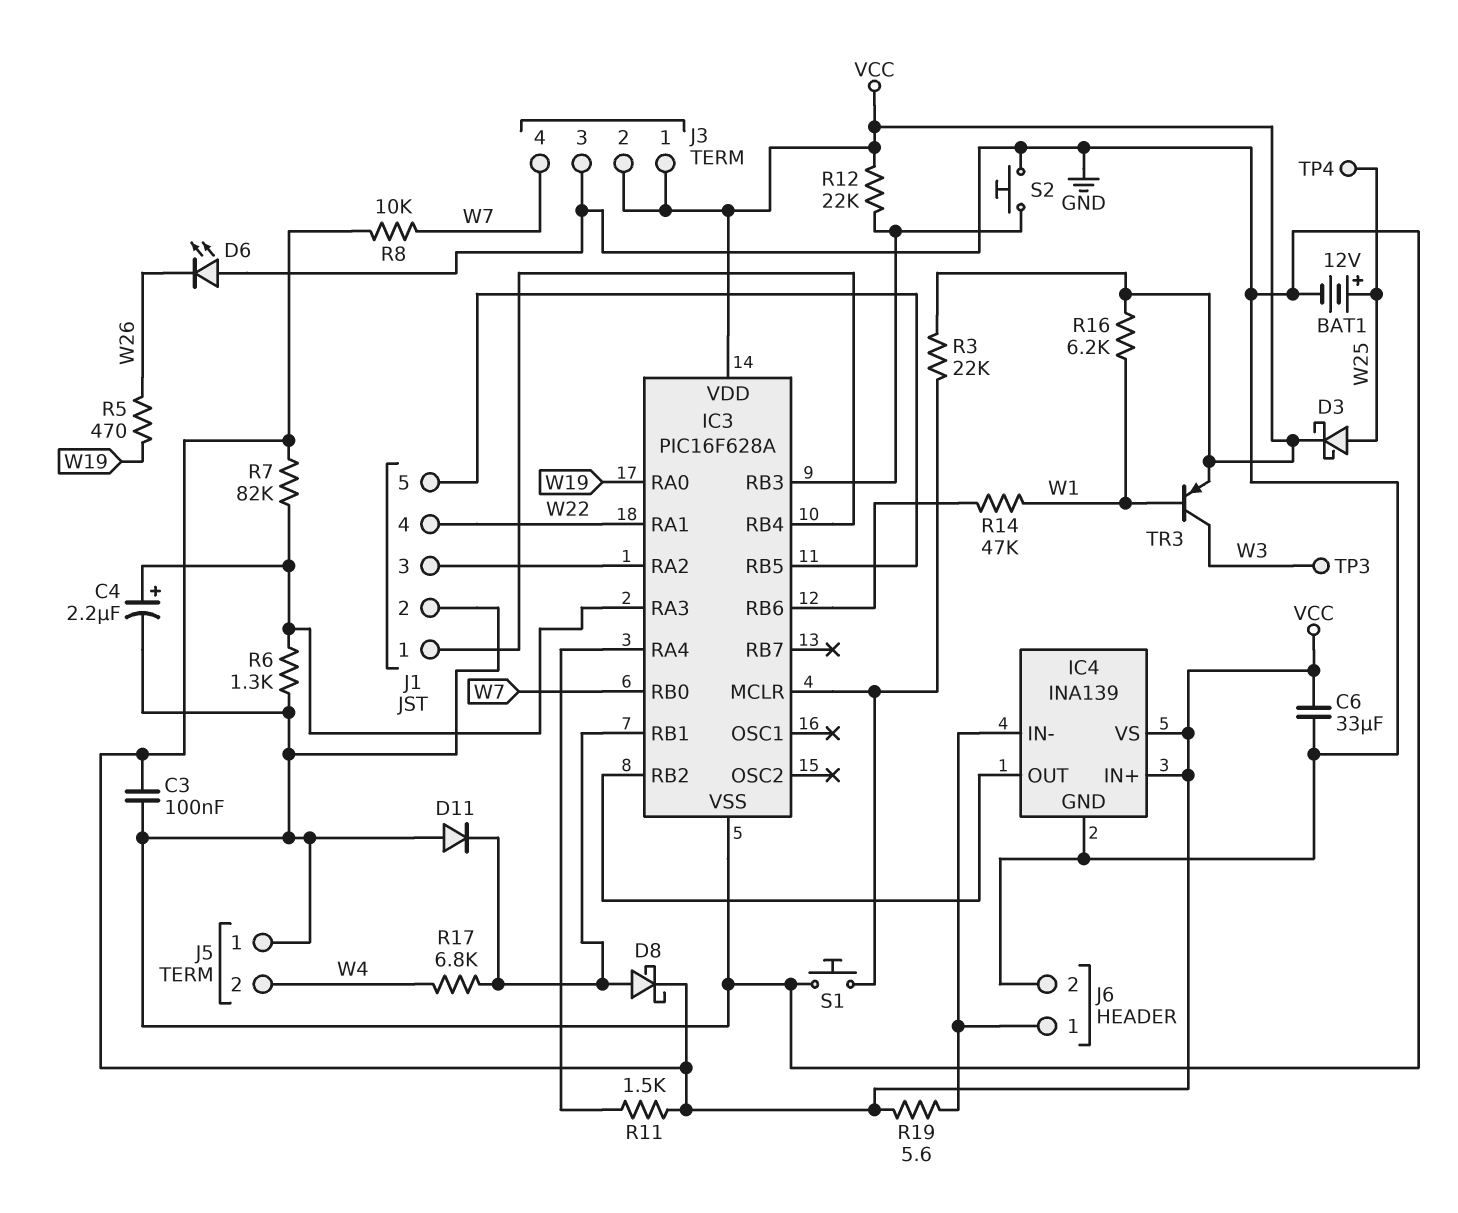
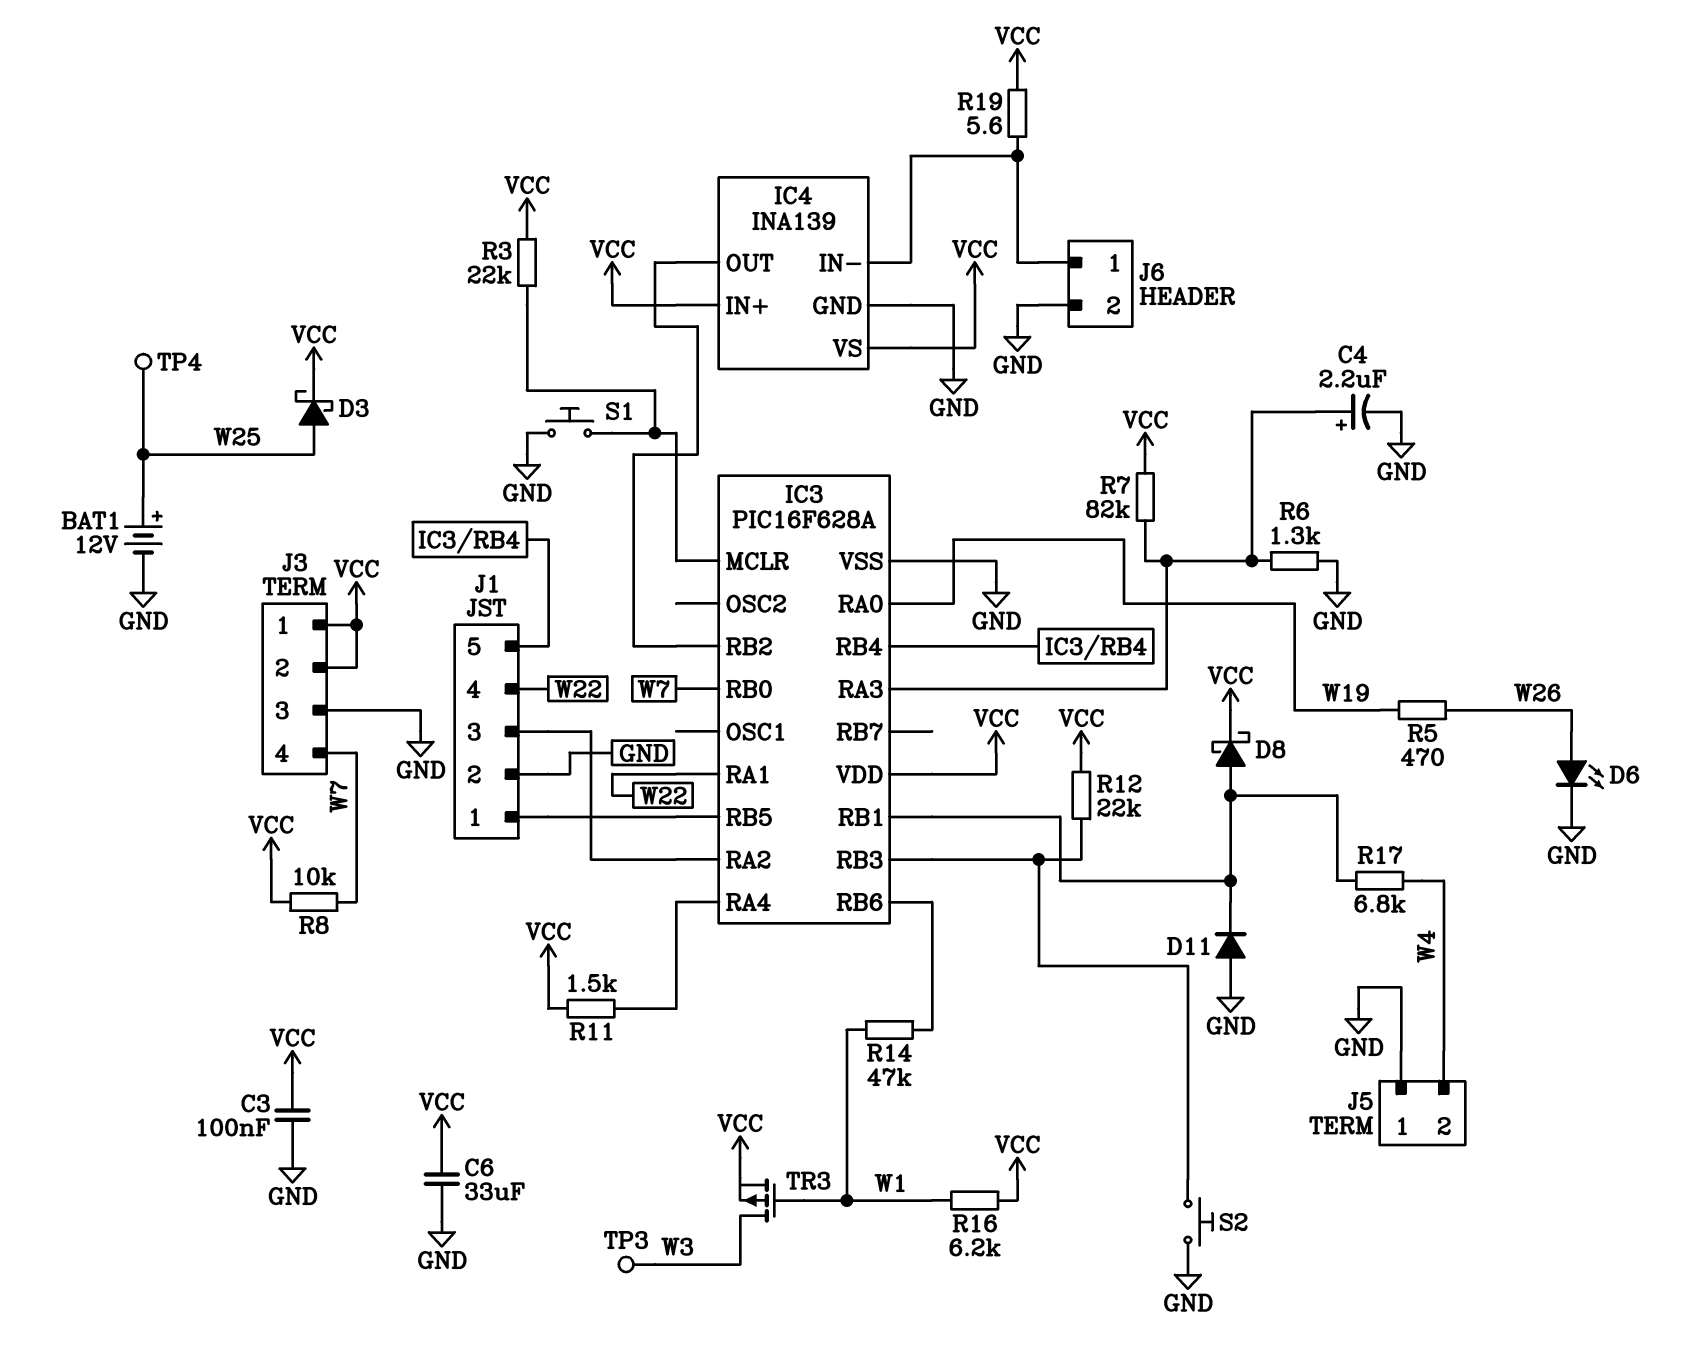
D6: LED (A GND, K W26) -> LED (A W26, K GND)
J1 pin 1: IC3/RB4 -> IC3/RB5
J1 pin 5: IC3/RB5 -> IC3/RB4
TR3: PNP (B W1, C W3, E VCC) -> PMOS (G W1, D W3, S VCC)

